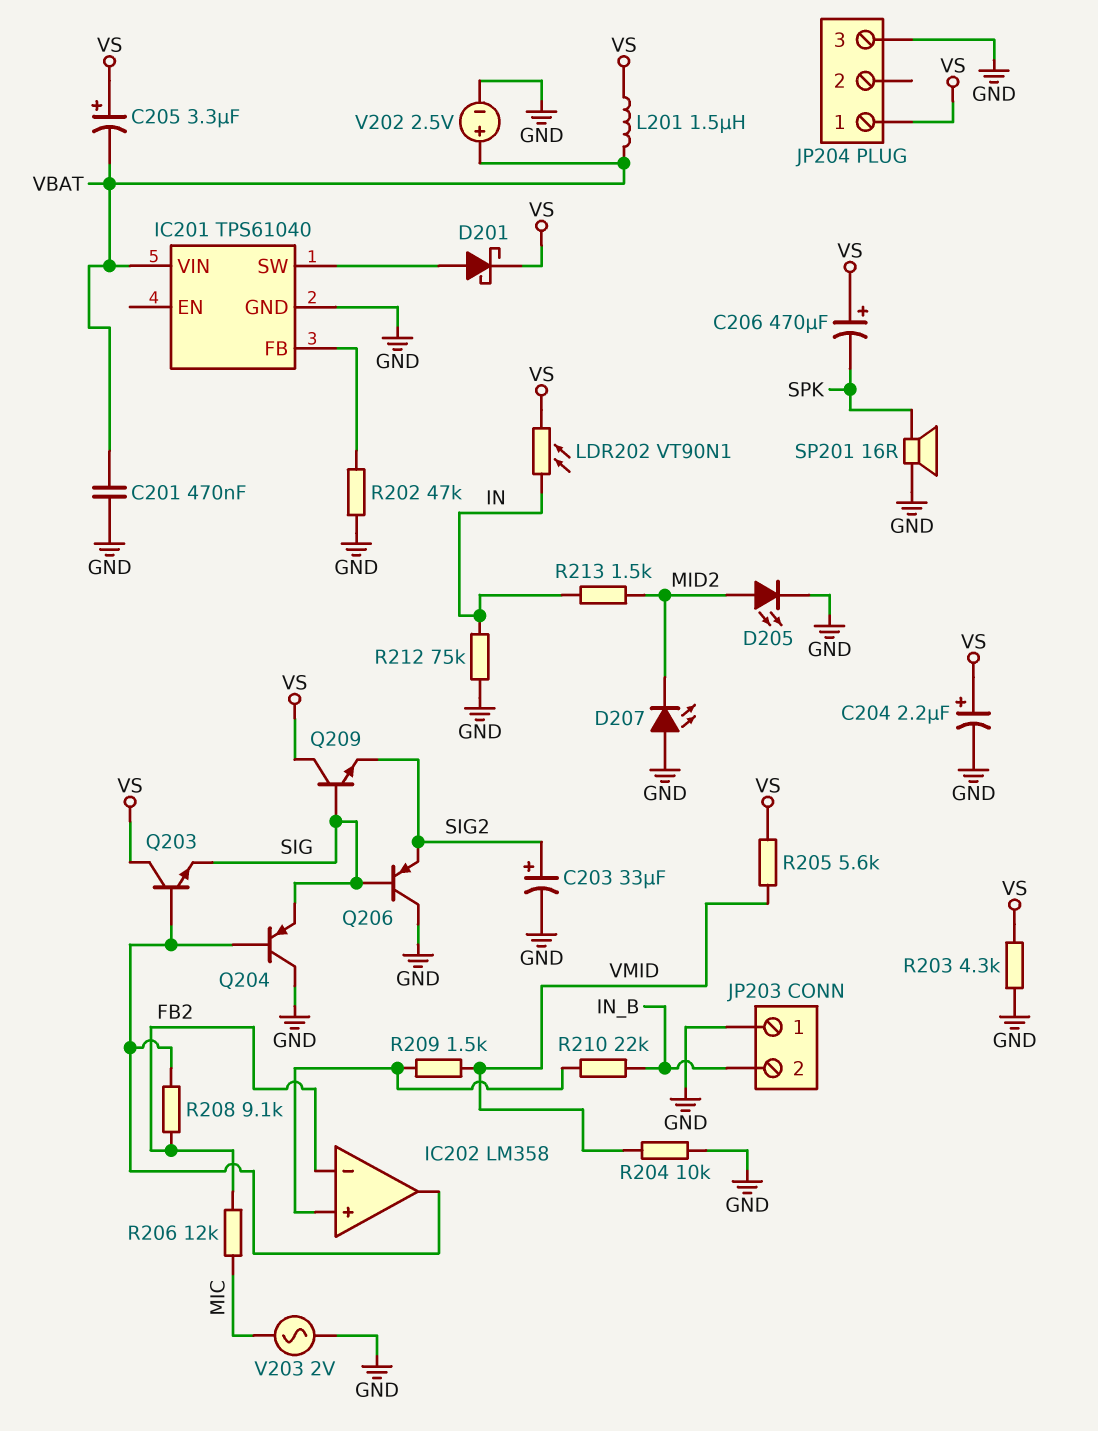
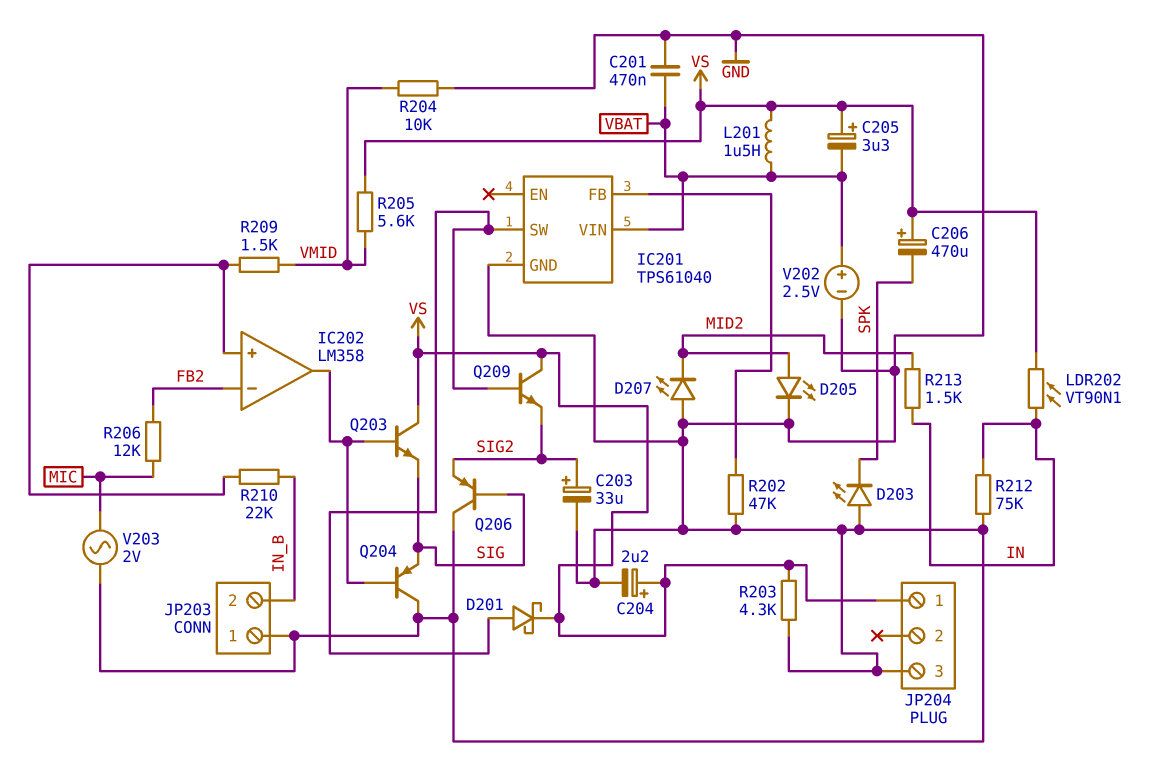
D203: none -> LED (A GND, K SPK)
Q209: NPN (B SIG, C VS, E SIG2) -> NPN (B IC201/SW, C VS, E SIG2)
R208: 9.1k (FB2, IC202/out) -> none
SP201: speaker 16R (GND, SPK) -> none

